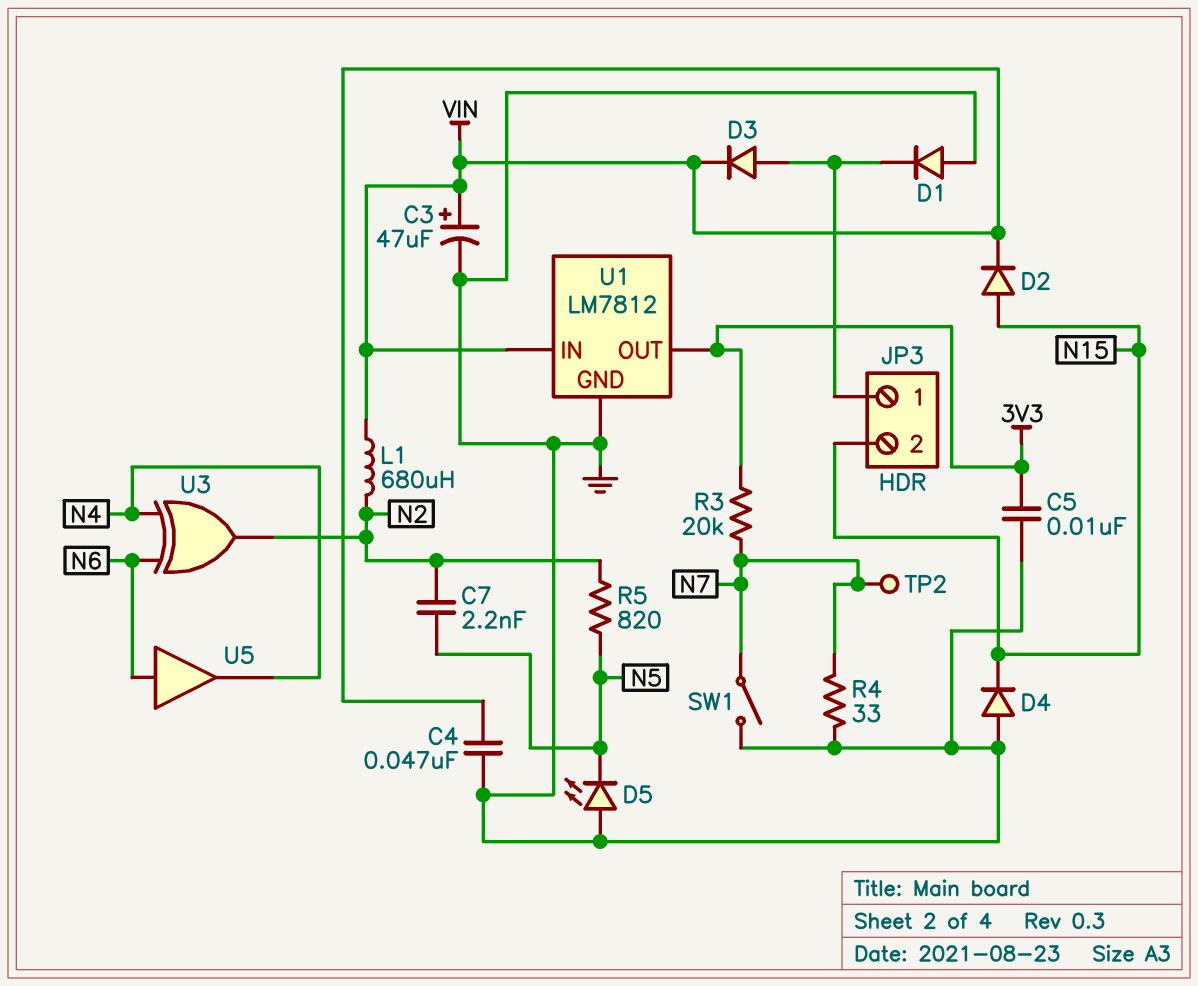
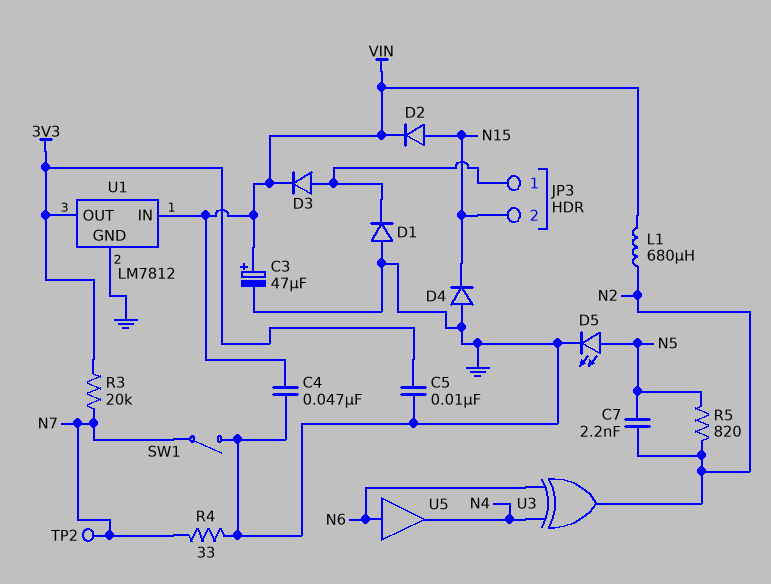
D5: LED (A GND, K N5) -> LED (A N5, K GND)

